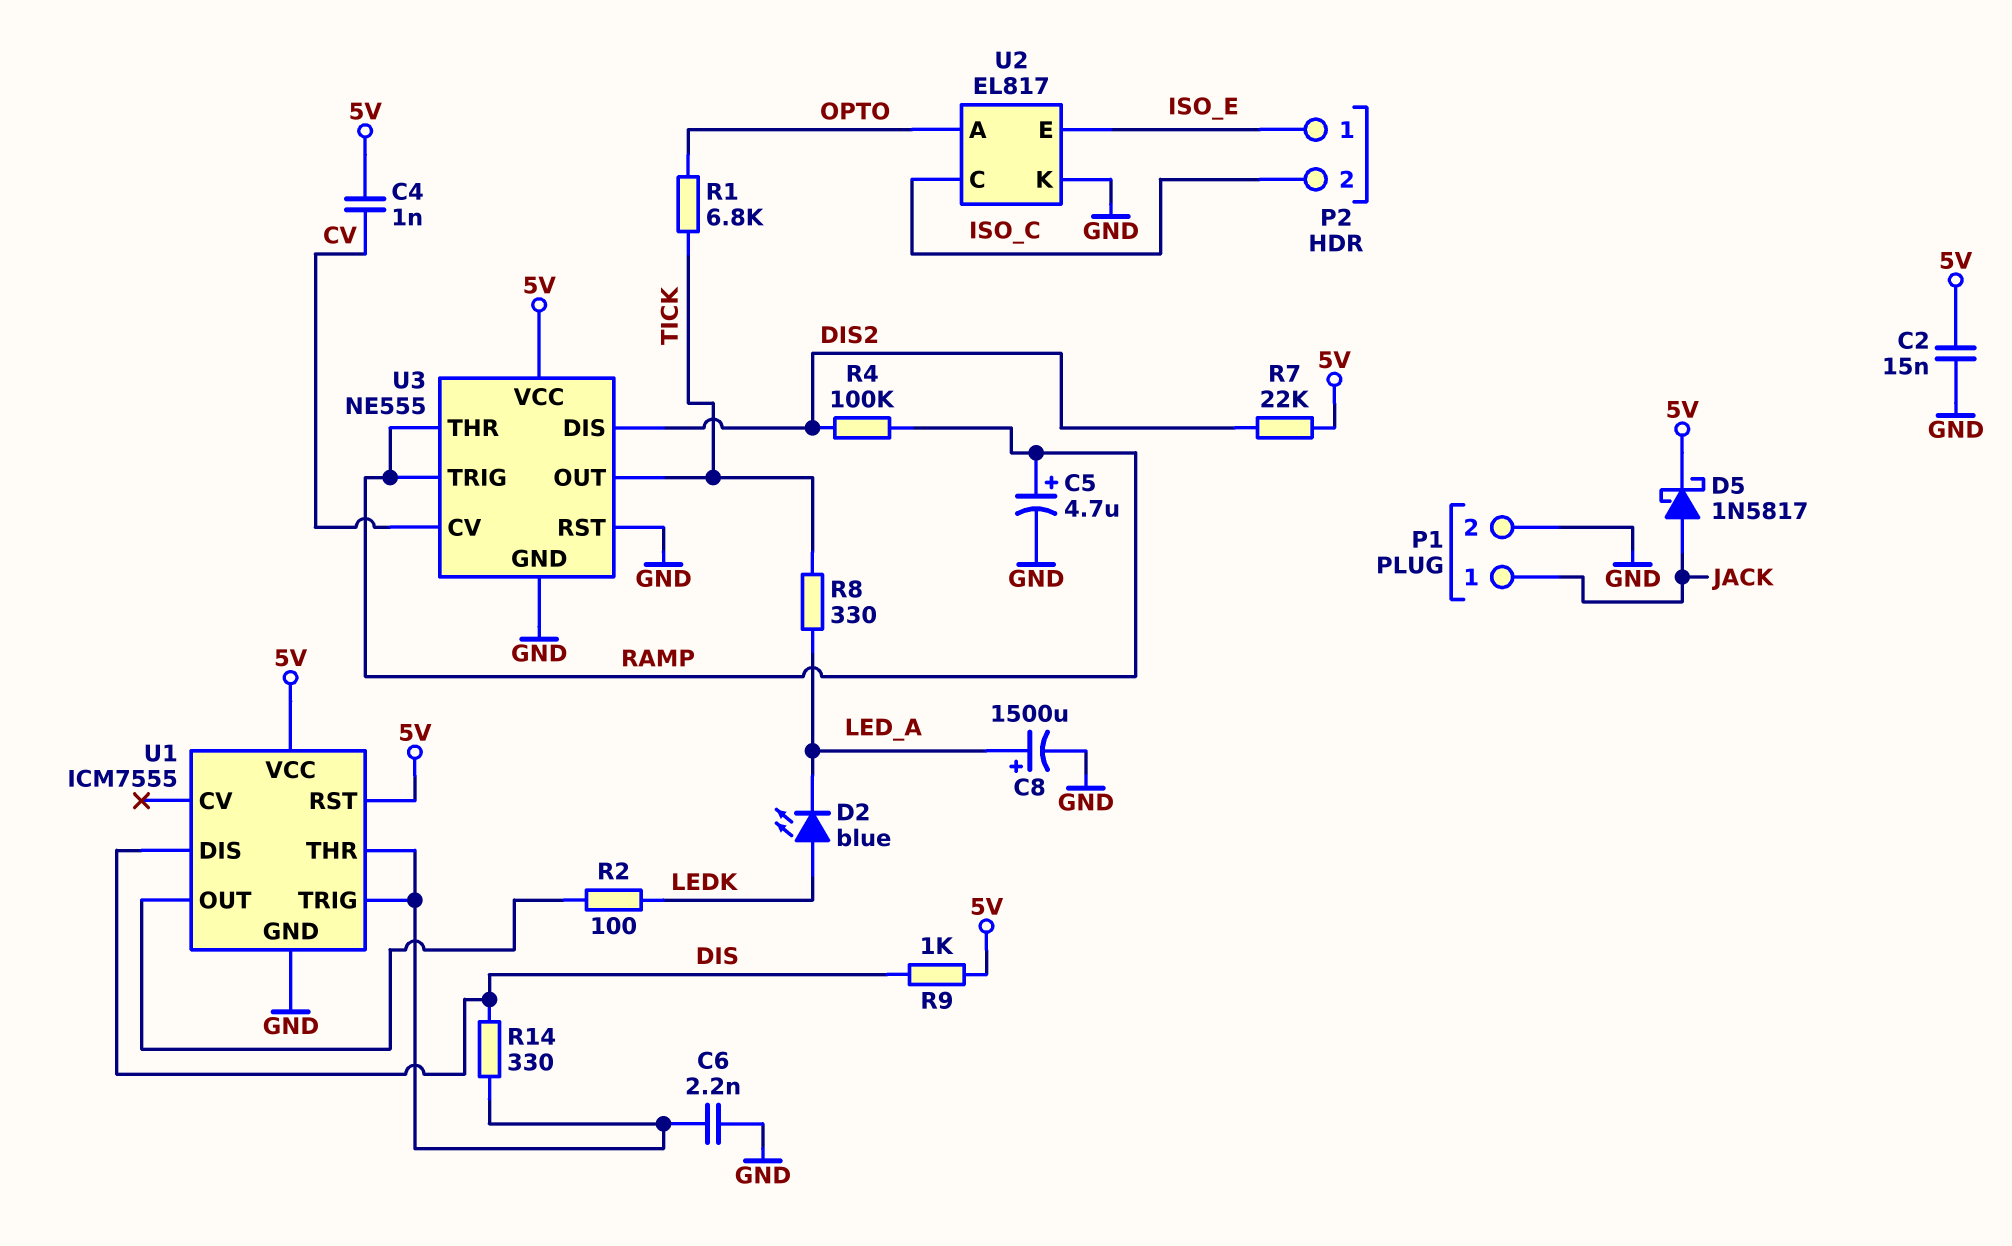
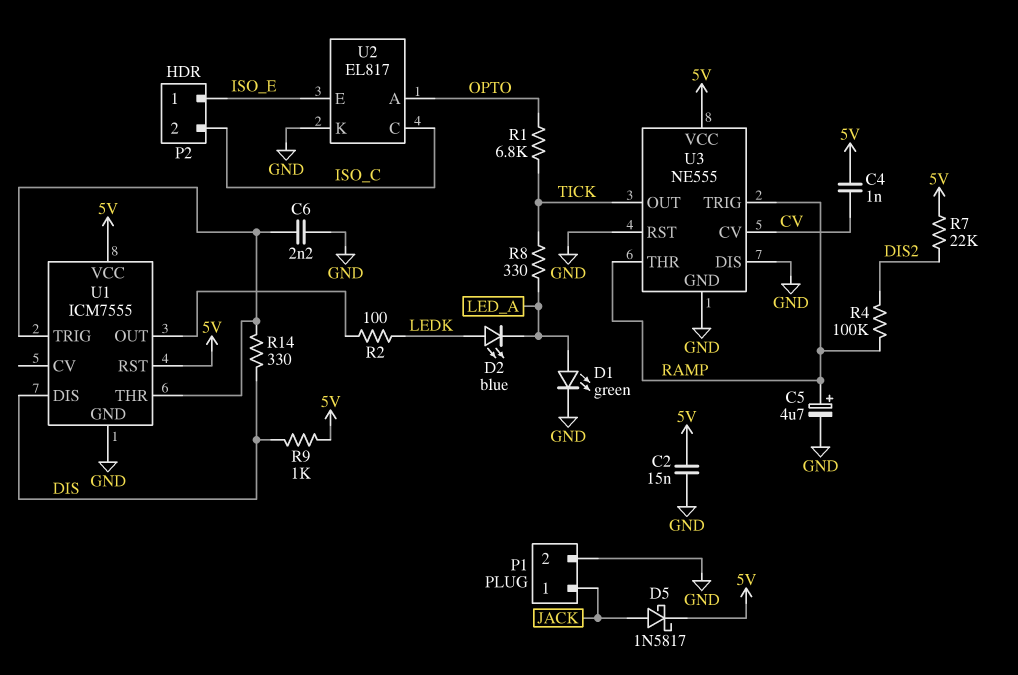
C8: 1500uF (plus LED_A, minus GND) -> none
D1: none -> LED green (A LED_A, K GND)
U3 pin DIS: DIS2 -> GND

